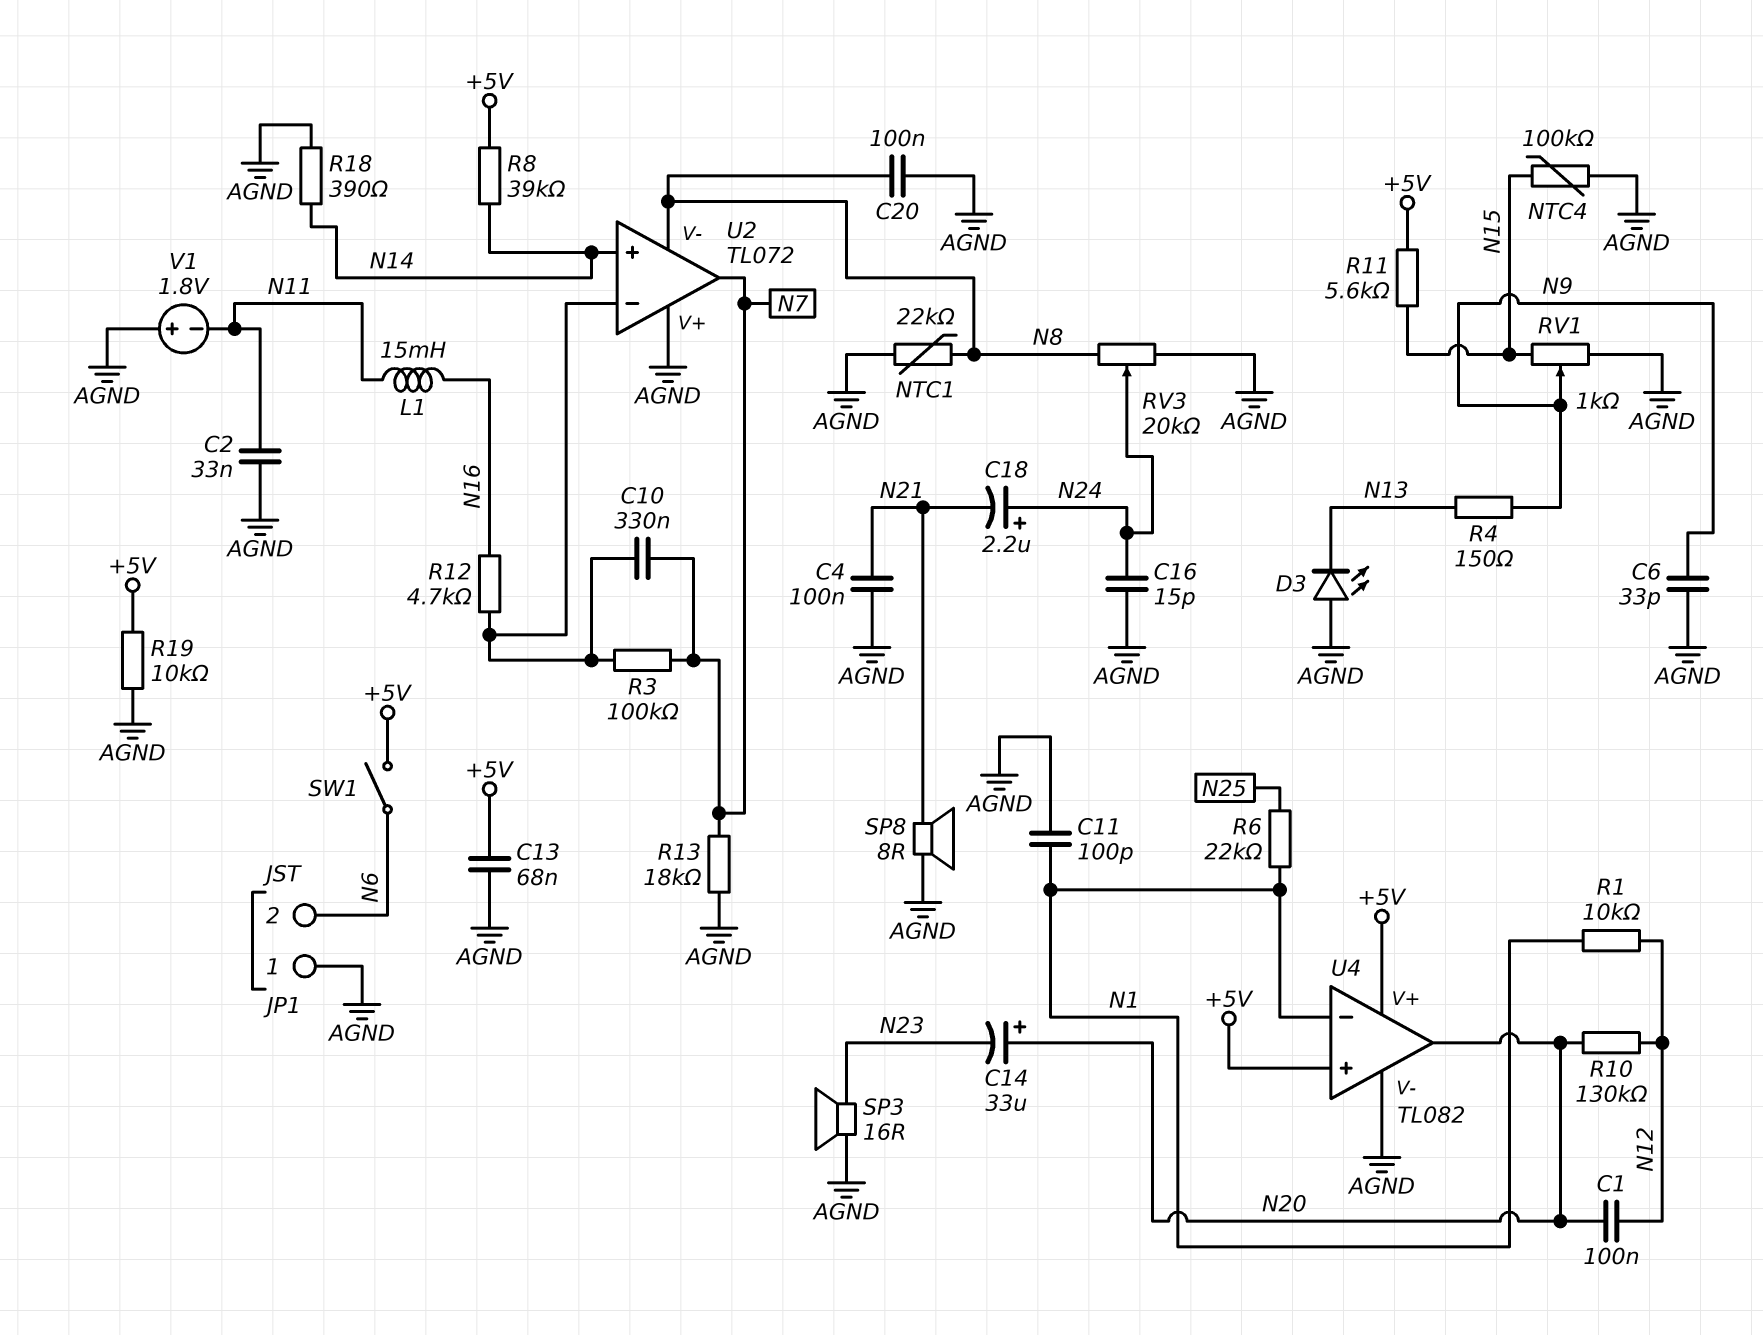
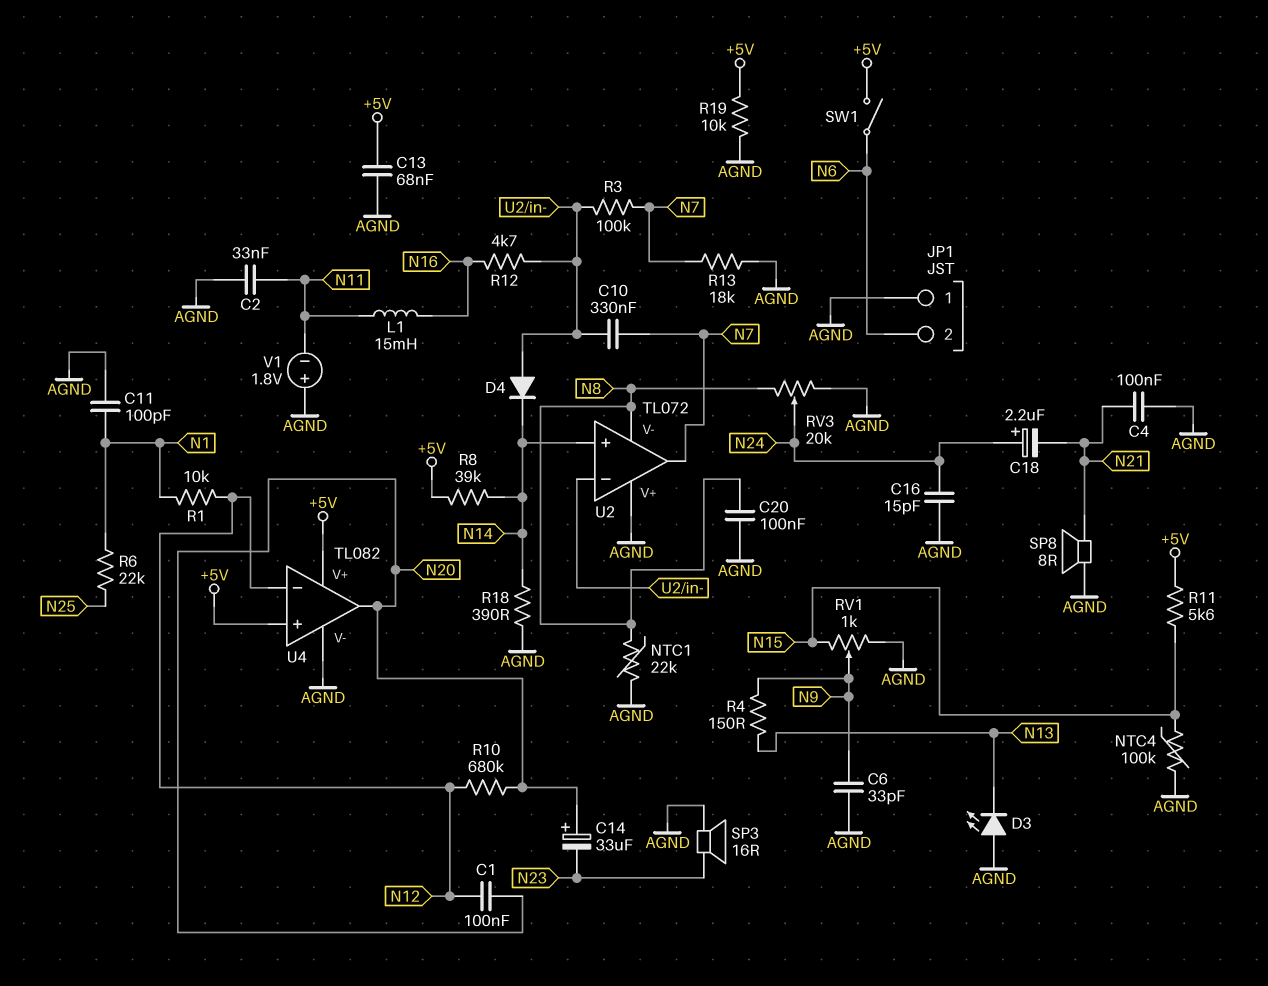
D4: none -> diode (A U2/in-, K N14)
R10: 130k (N12, N20) -> 680k (N12, N20)
U4 pin in-: N1 -> N12

